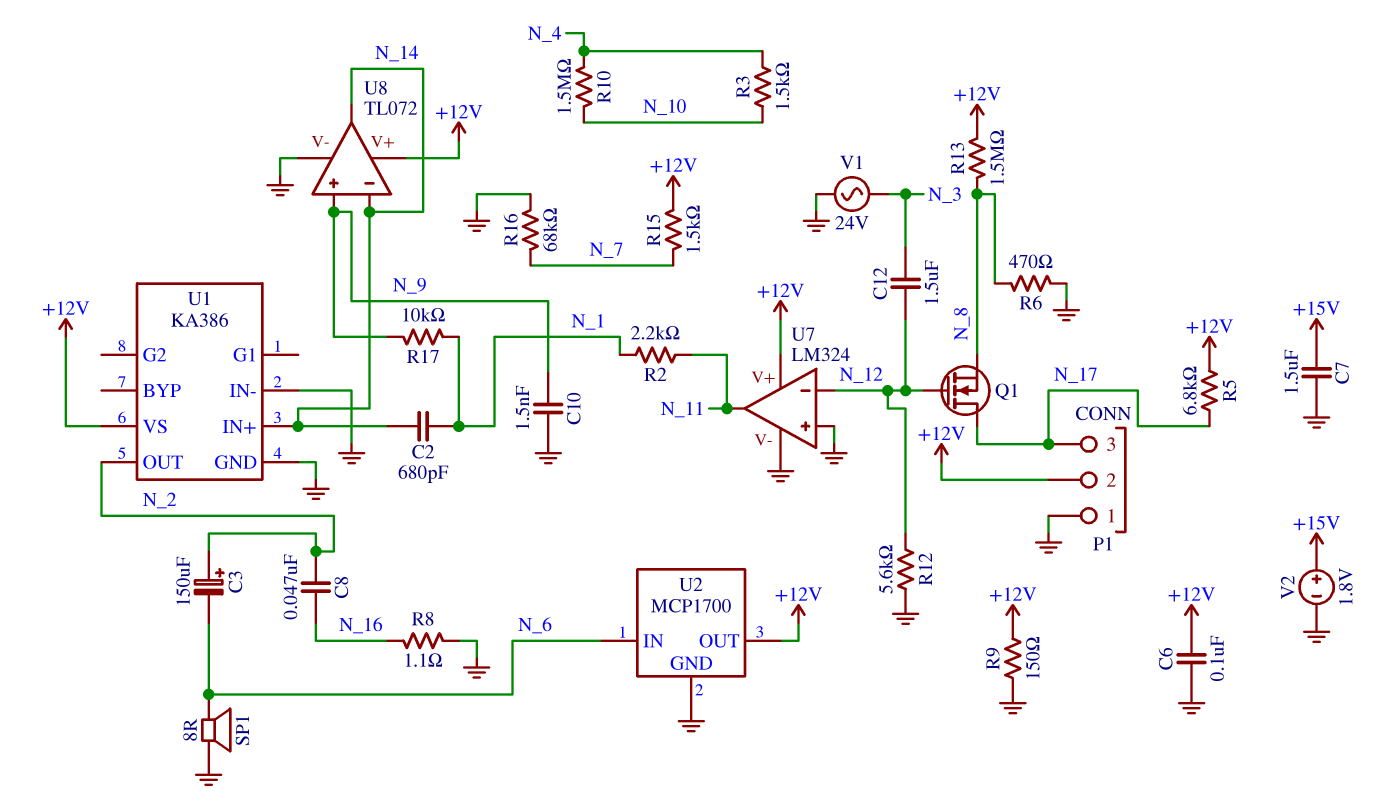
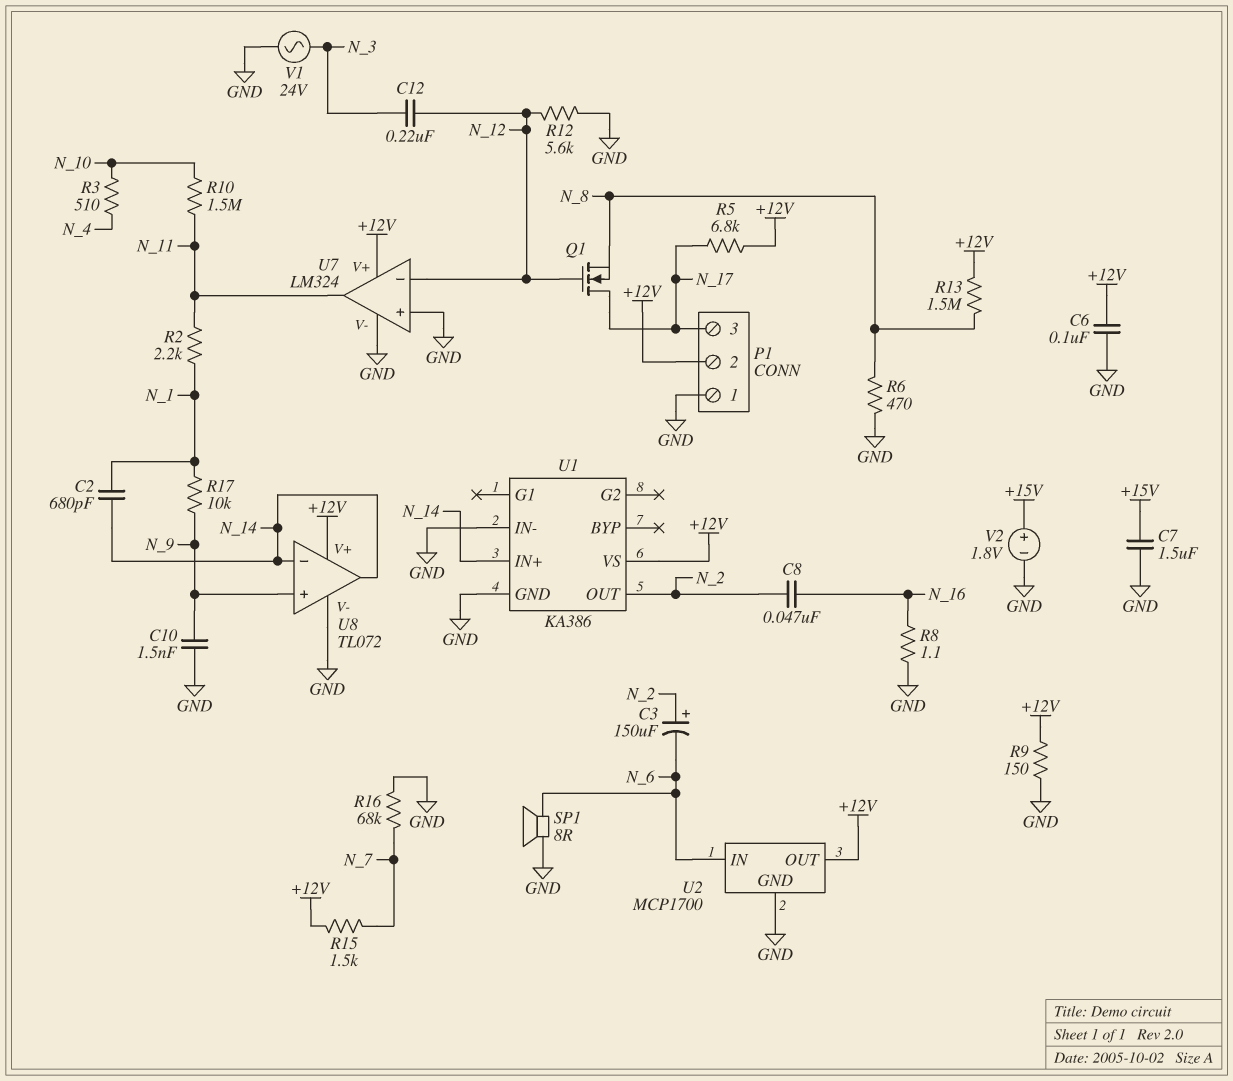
C12: 1.5uF (N_3, N_12) -> 220nF (N_3, N_12)
R3: 1.5k (N_4, N_10) -> 510 (N_4, N_10)
R10: 1.5M (N_4, N_10) -> 1.5M (N_10, N_11)

